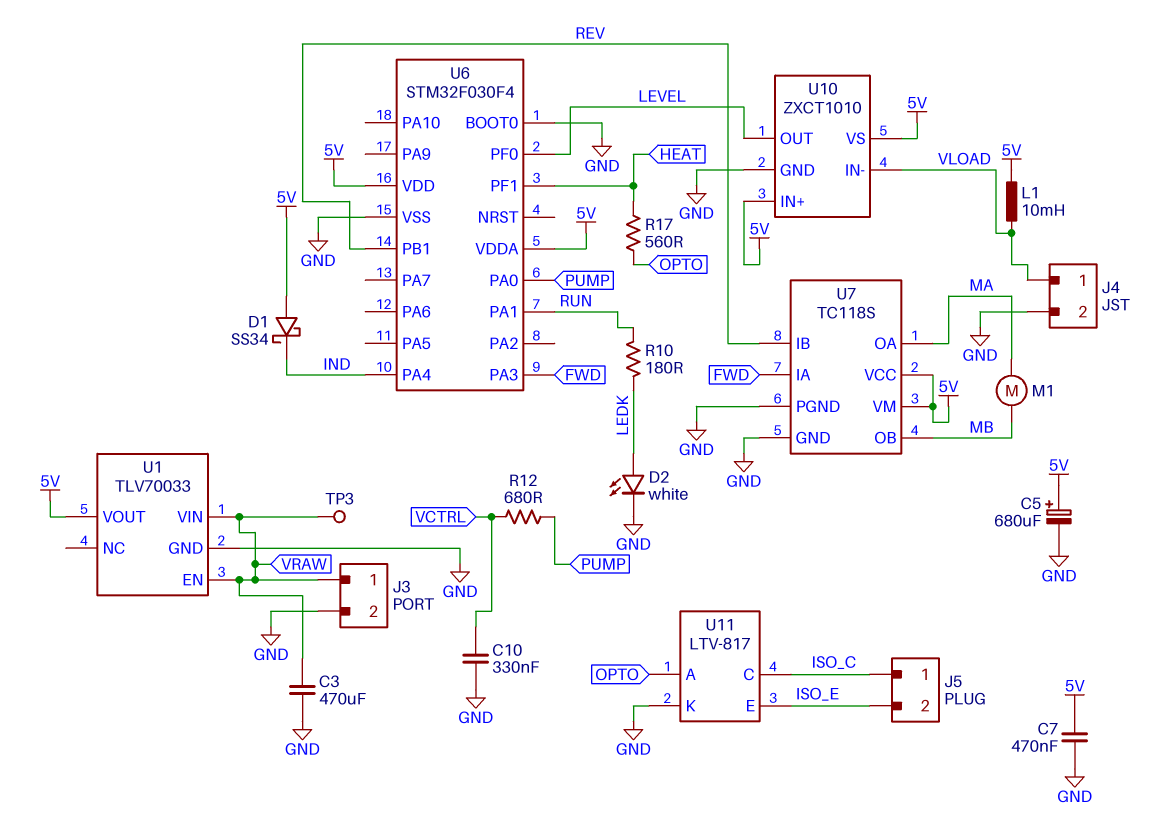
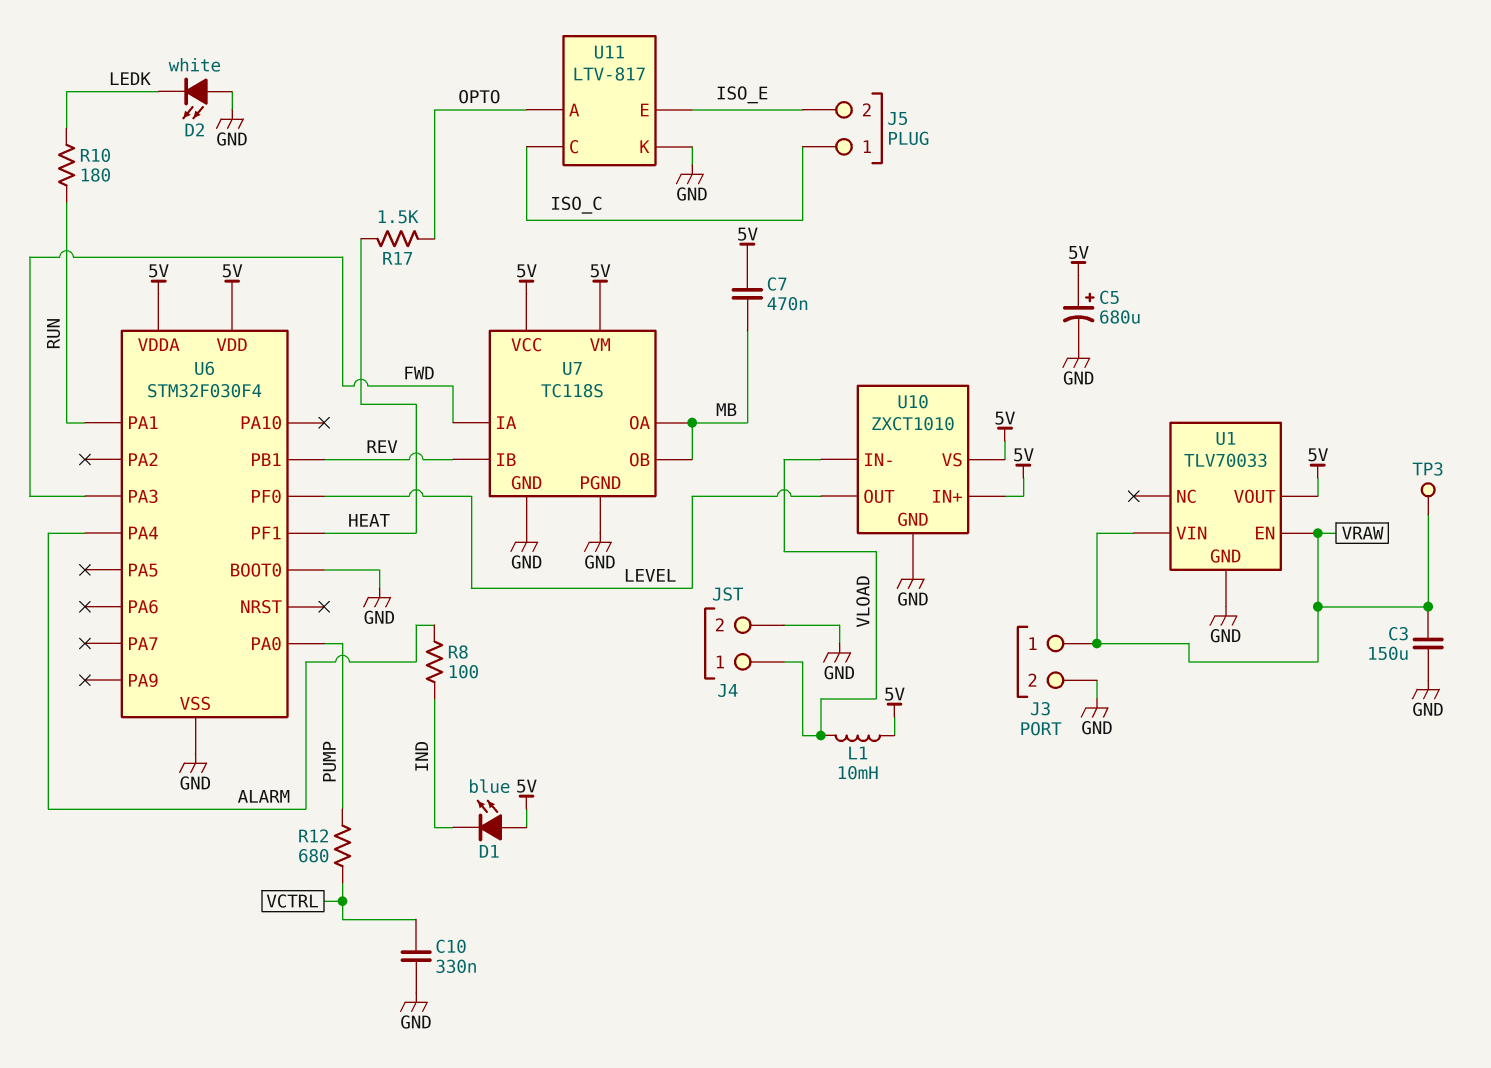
C3: 470uF (GND, VRAW) -> 150uF (GND, VRAW)
C7: 470nF (5V, GND) -> 470nF (5V, MB)
D1: schottky SS34 (A 5V, K IND) -> LED blue (A 5V, K IND)
D2: LED white (A LEDK, K GND) -> LED white (A GND, K LEDK)
M1: motor (MA, MB) -> none
R8: none -> 100 (ALARM, IND)
R17: 560 (HEAT, OPTO) -> 1.5k (HEAT, OPTO)
U6 pin PA4: IND -> ALARM
U7 pin OA: MA -> MB

